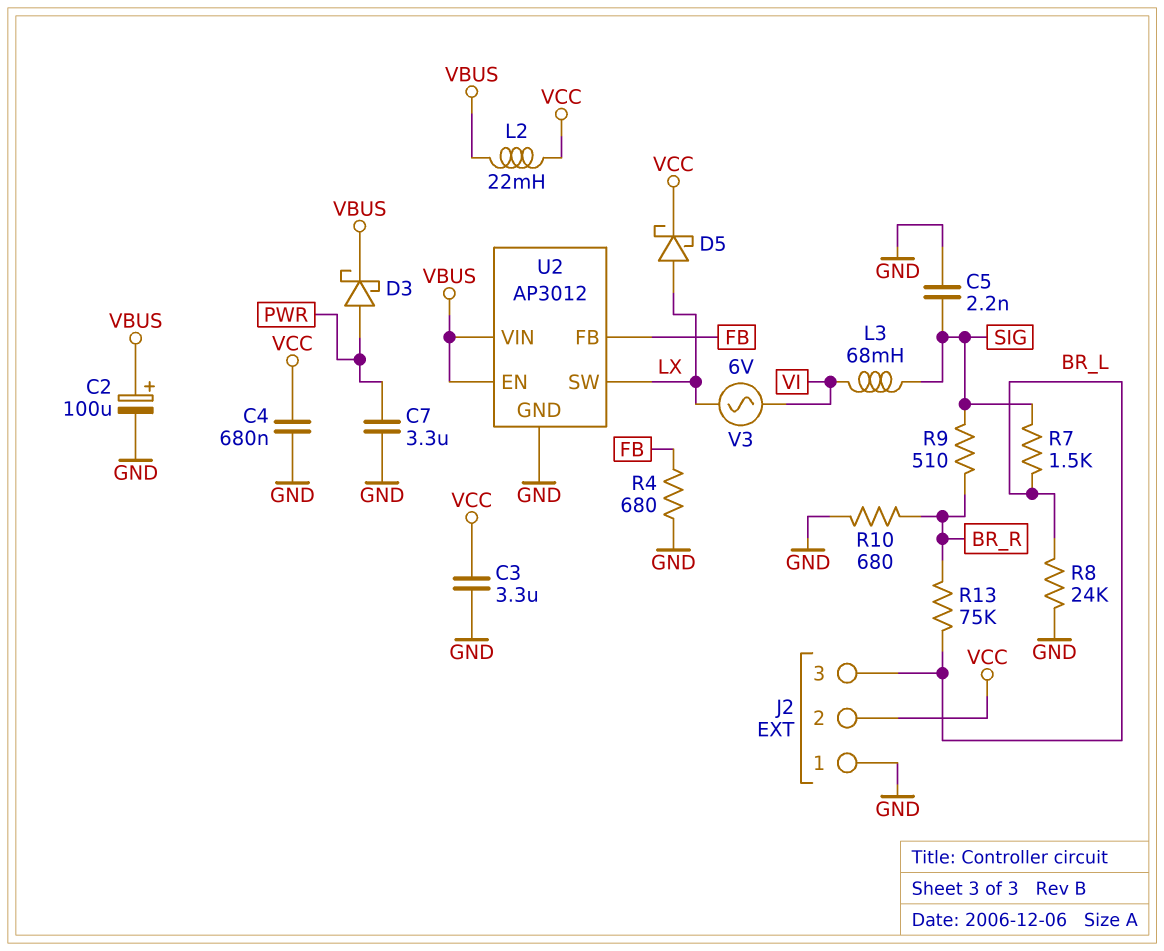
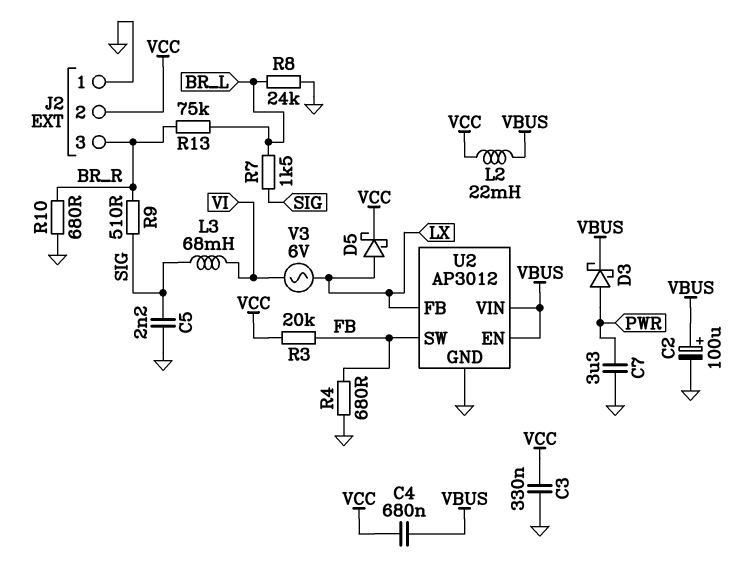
C3: 3.3uF (GND, VCC) -> 330nF (GND, VCC)
C4: 680nF (GND, VCC) -> 680nF (VBUS, VCC)
J2 pin 3: BR_L -> BR_R
R3: none -> 20k (FB, VCC)
U2 pin FB: FB -> LX
U2 pin SW: LX -> FB

